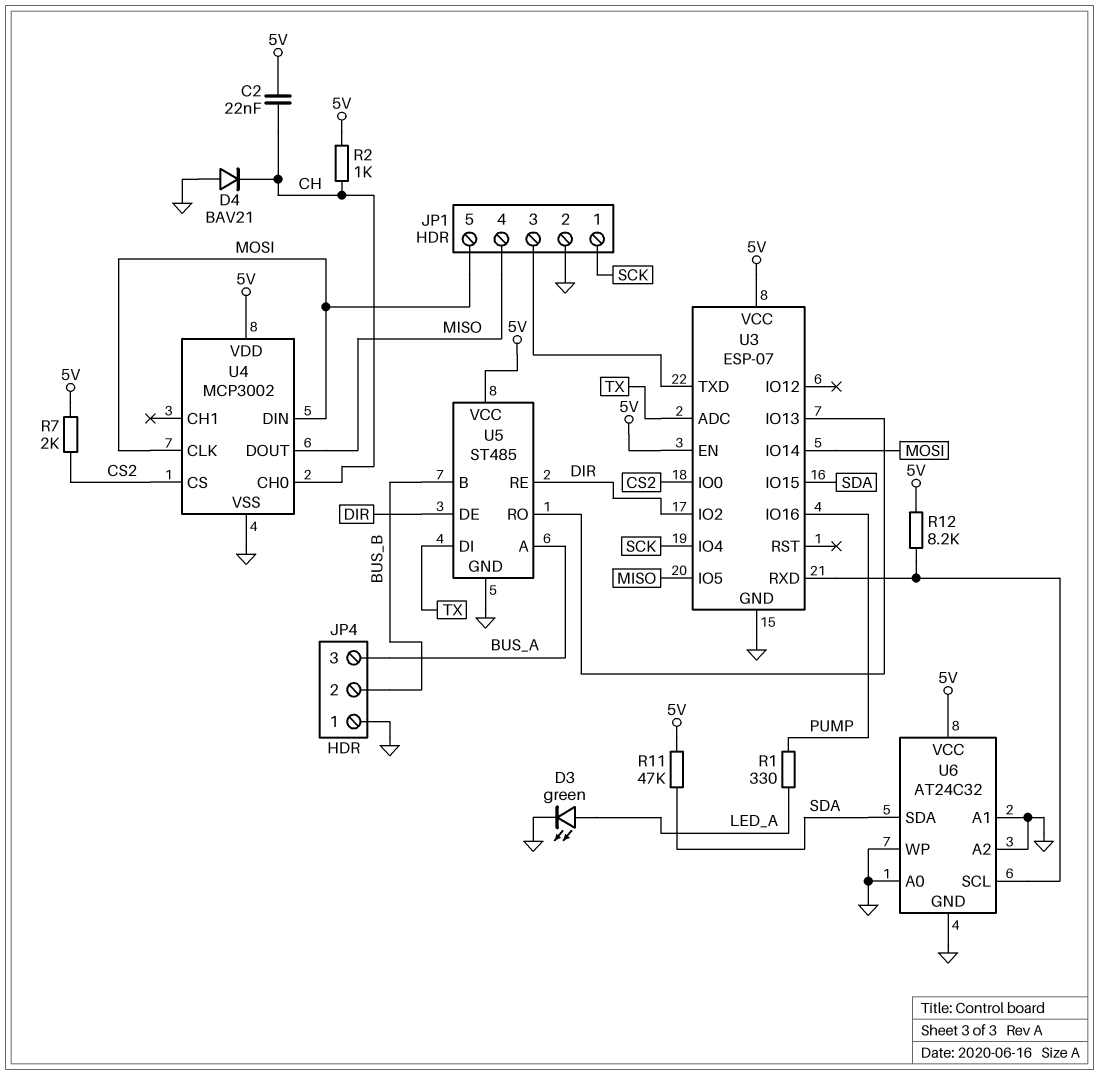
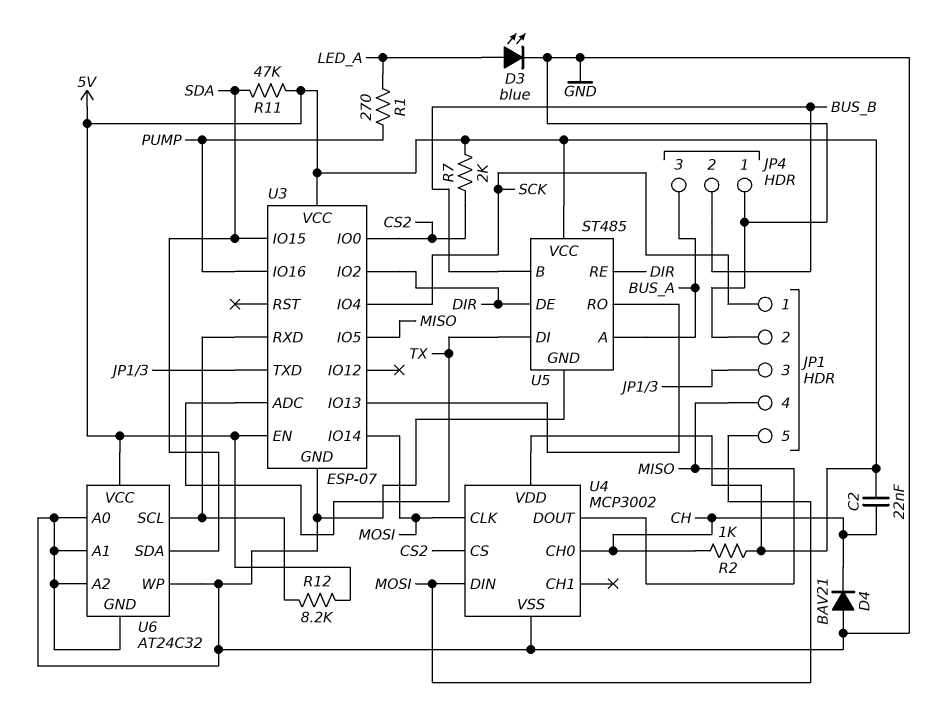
D3: LED green (A LED_A, K GND) -> LED blue (A LED_A, K GND)
R1: 330 (LED_A, PUMP) -> 270 (LED_A, PUMP)

